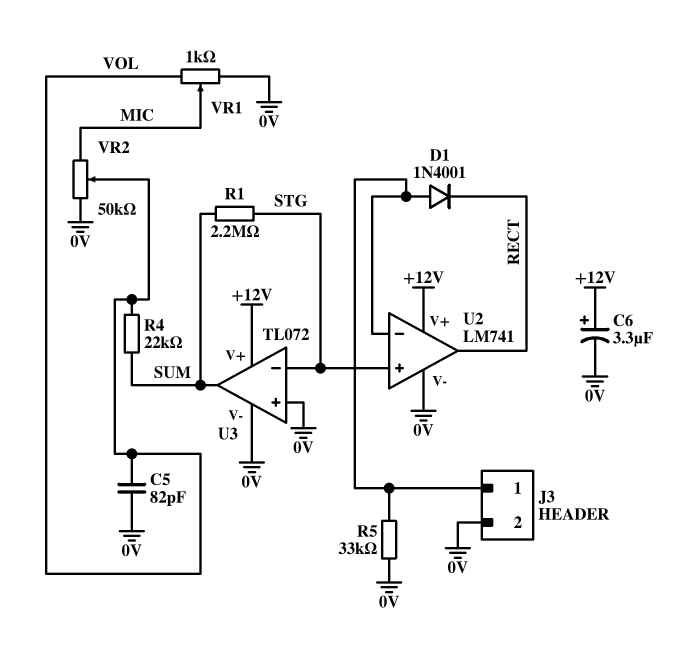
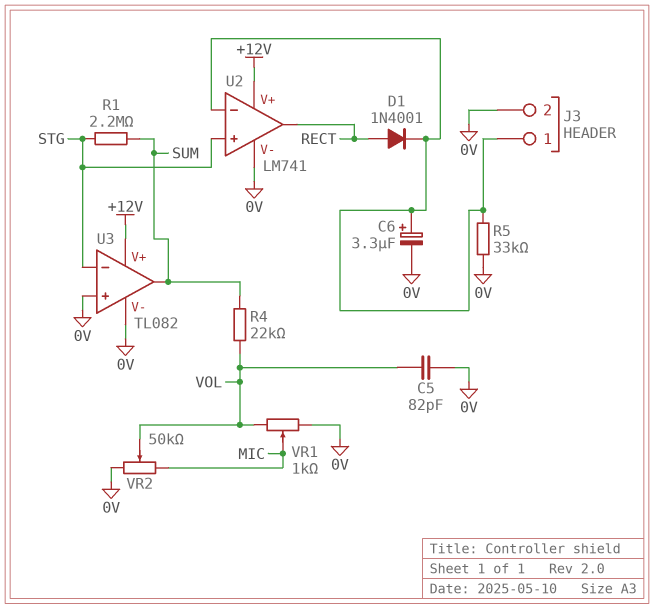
C6: 3.3uF (plus +12V, minus 0V) -> 3.3uF (plus J3/1, minus 0V)
D1: diode 1N4001 (A J3/1, K RECT) -> diode 1N4001 (A RECT, K J3/1)
U3: TL072 -> TL082

